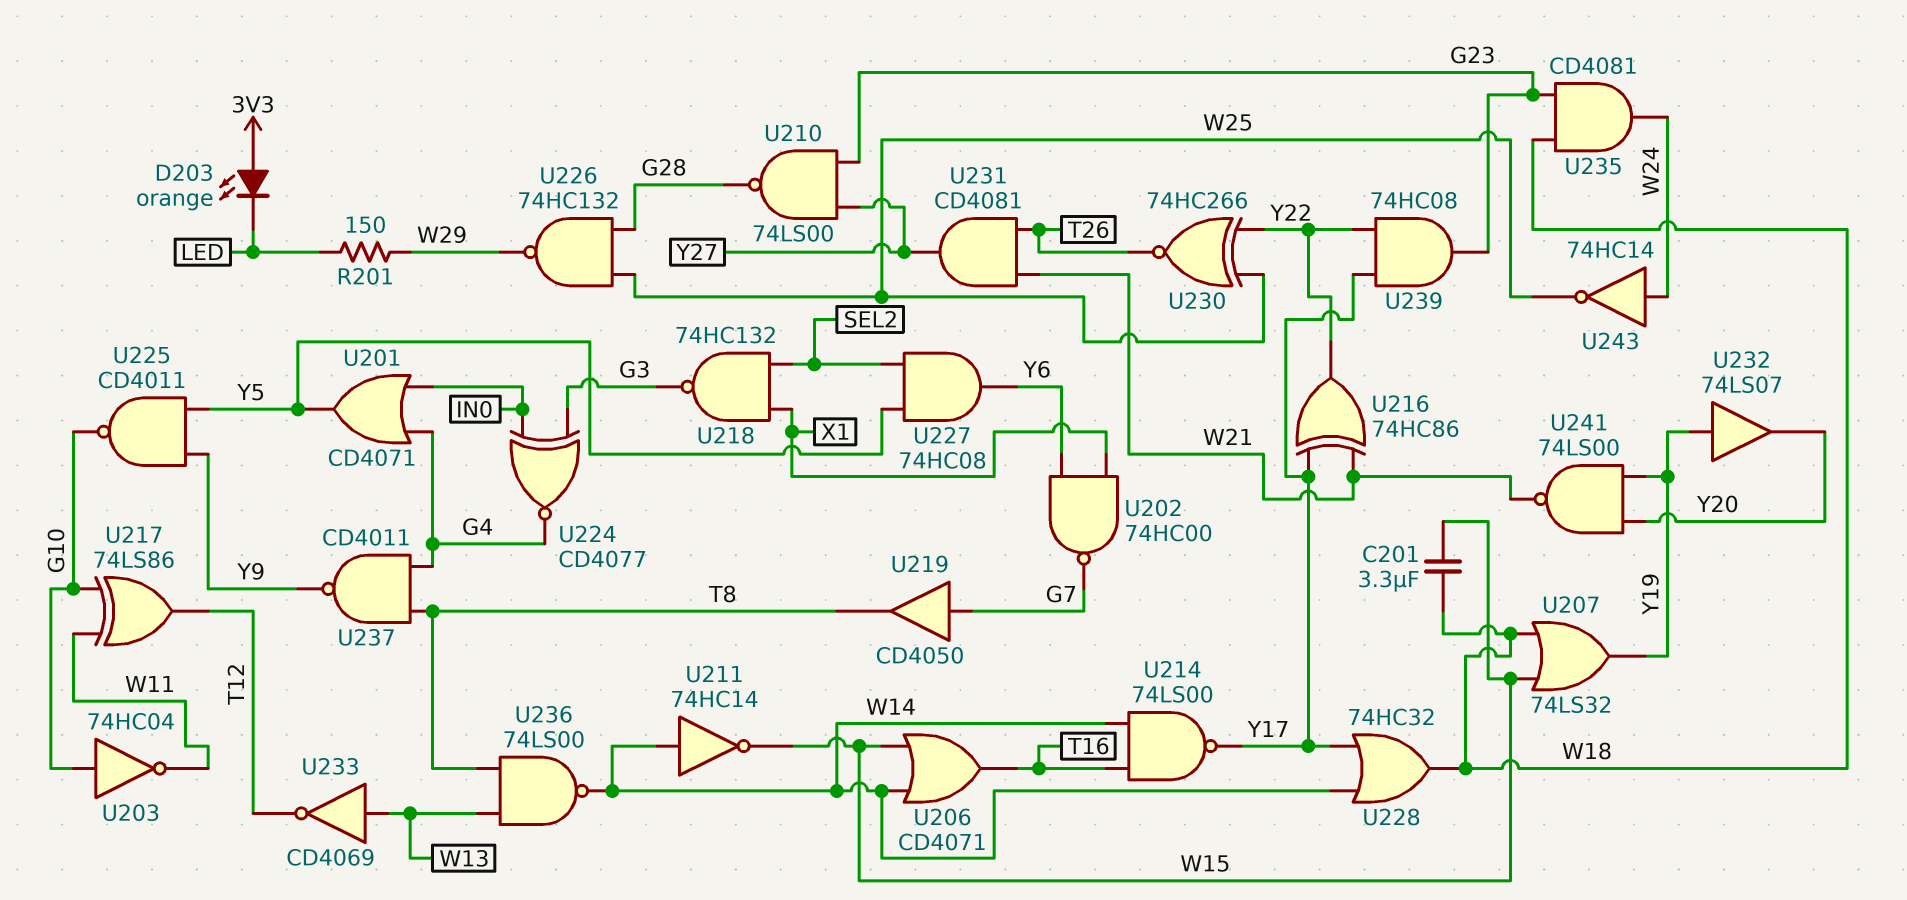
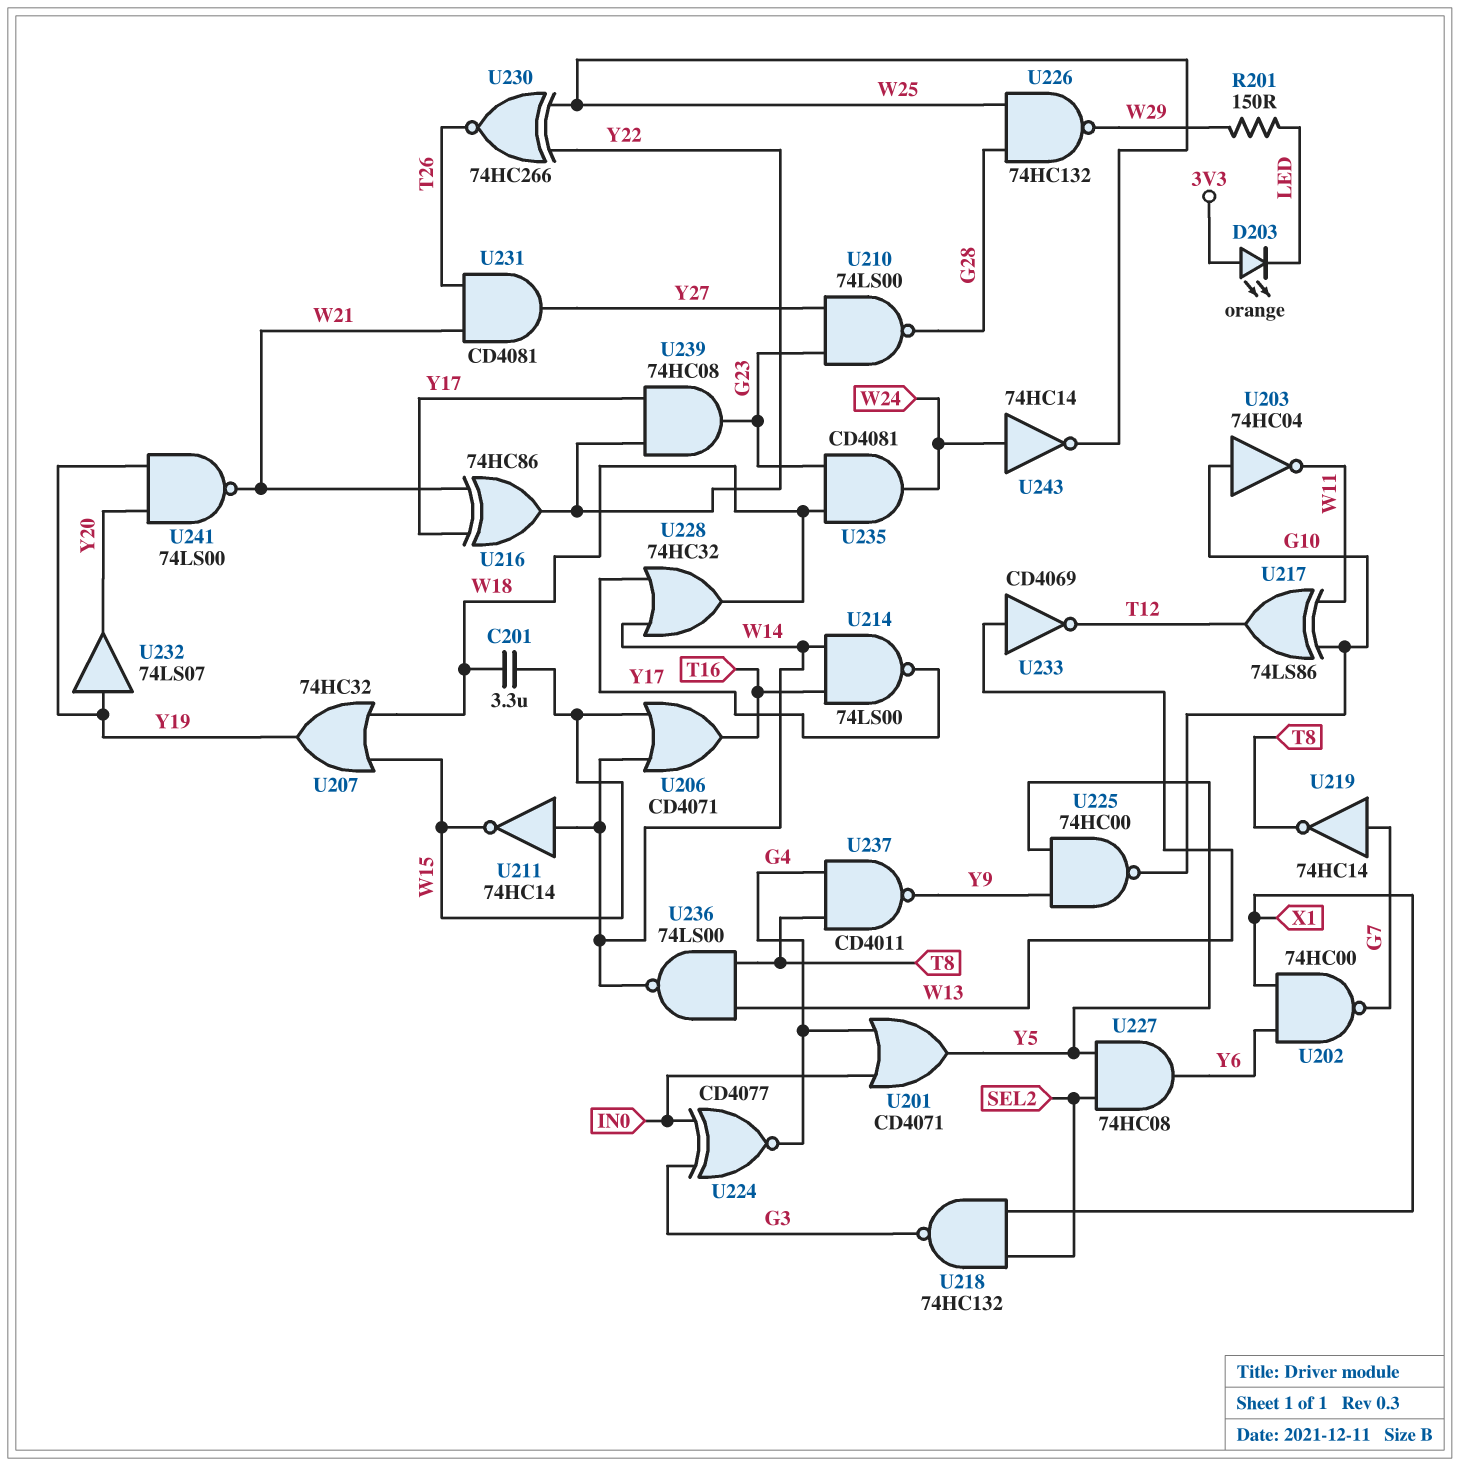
U207: OR 74LS32 (in W15, in W18, out Y19) -> OR 74HC32 (in W15, in W18, out Y19)
U219: buffer CD4050 (in G7, out T8) -> NOT 74HC14 (in G7, out T8)
U225: NAND CD4011 (in Y5, in Y9, out G10) -> NAND 74HC00 (in Y5, in Y9, out G10)

